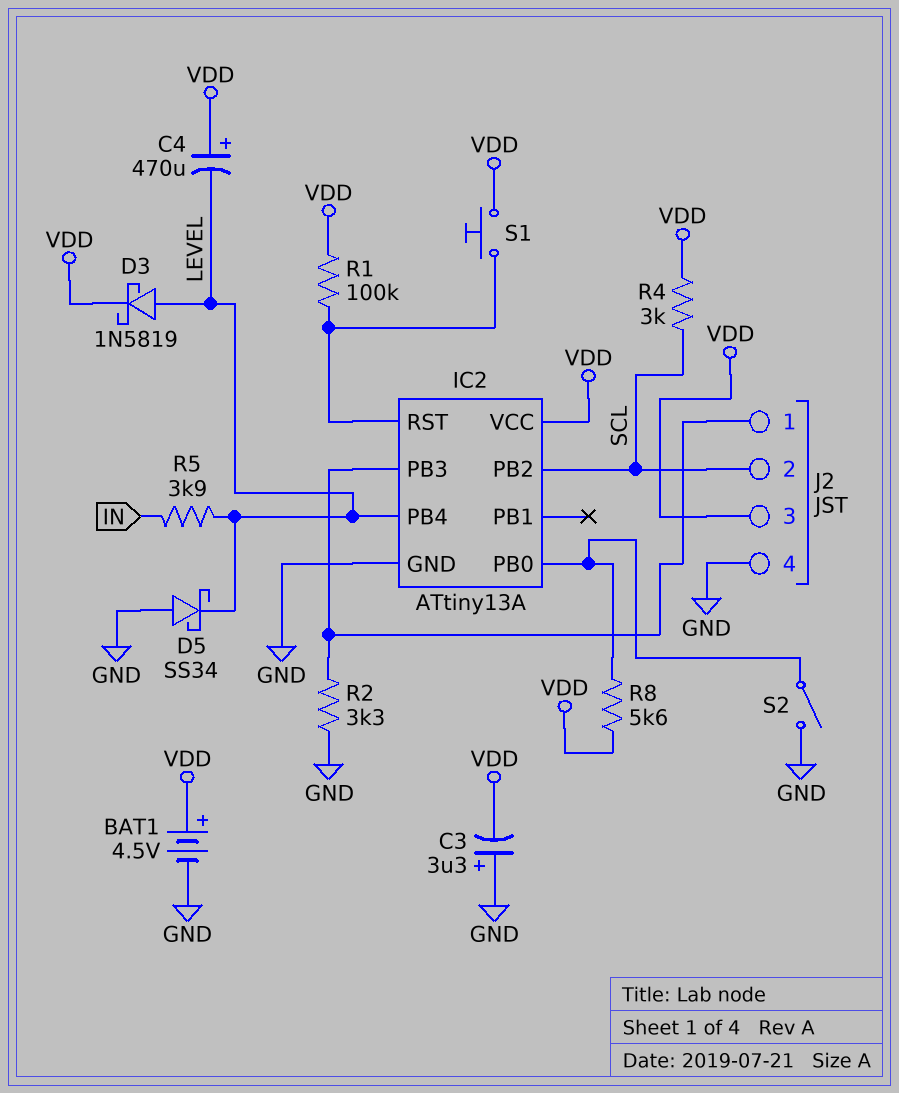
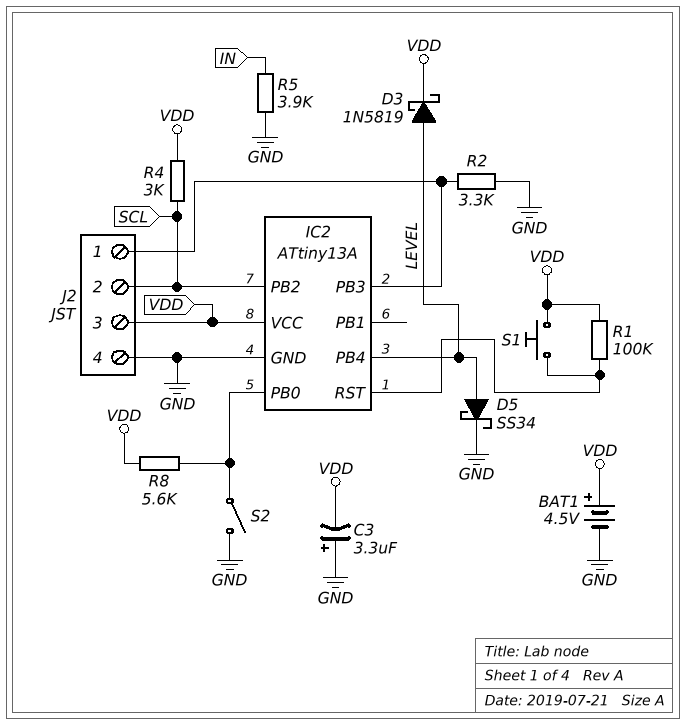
C4: 470uF (plus VDD, minus LEVEL) -> none
D5: schottky SS34 (A GND, K LEVEL) -> schottky SS34 (A LEVEL, K GND)
R5: 3.9k (IN, LEVEL) -> 3.9k (GND, IN)

